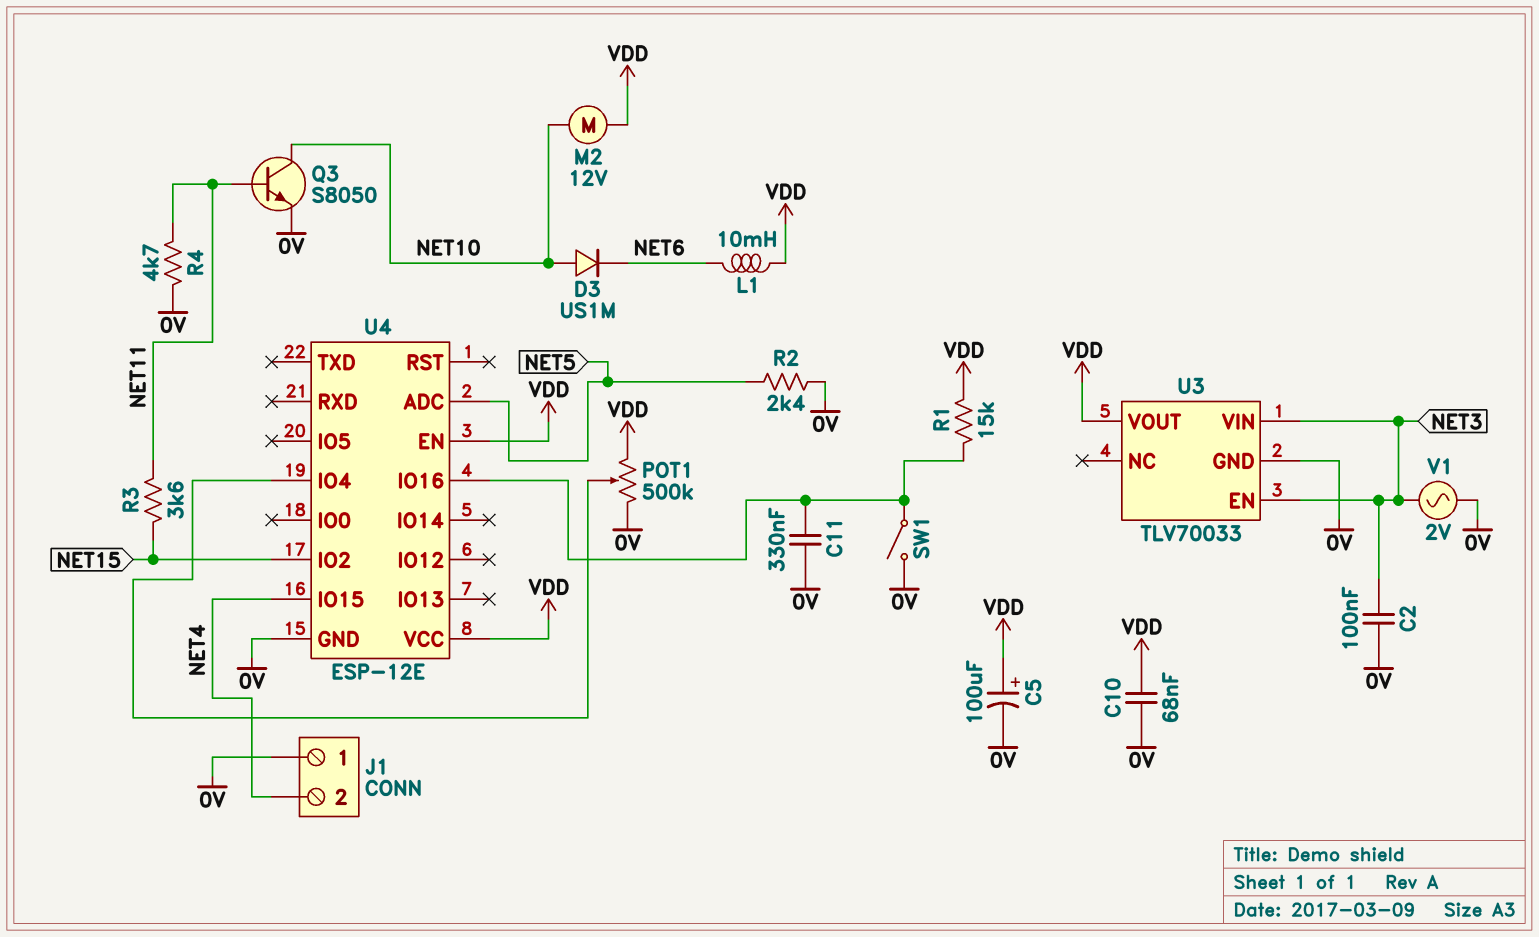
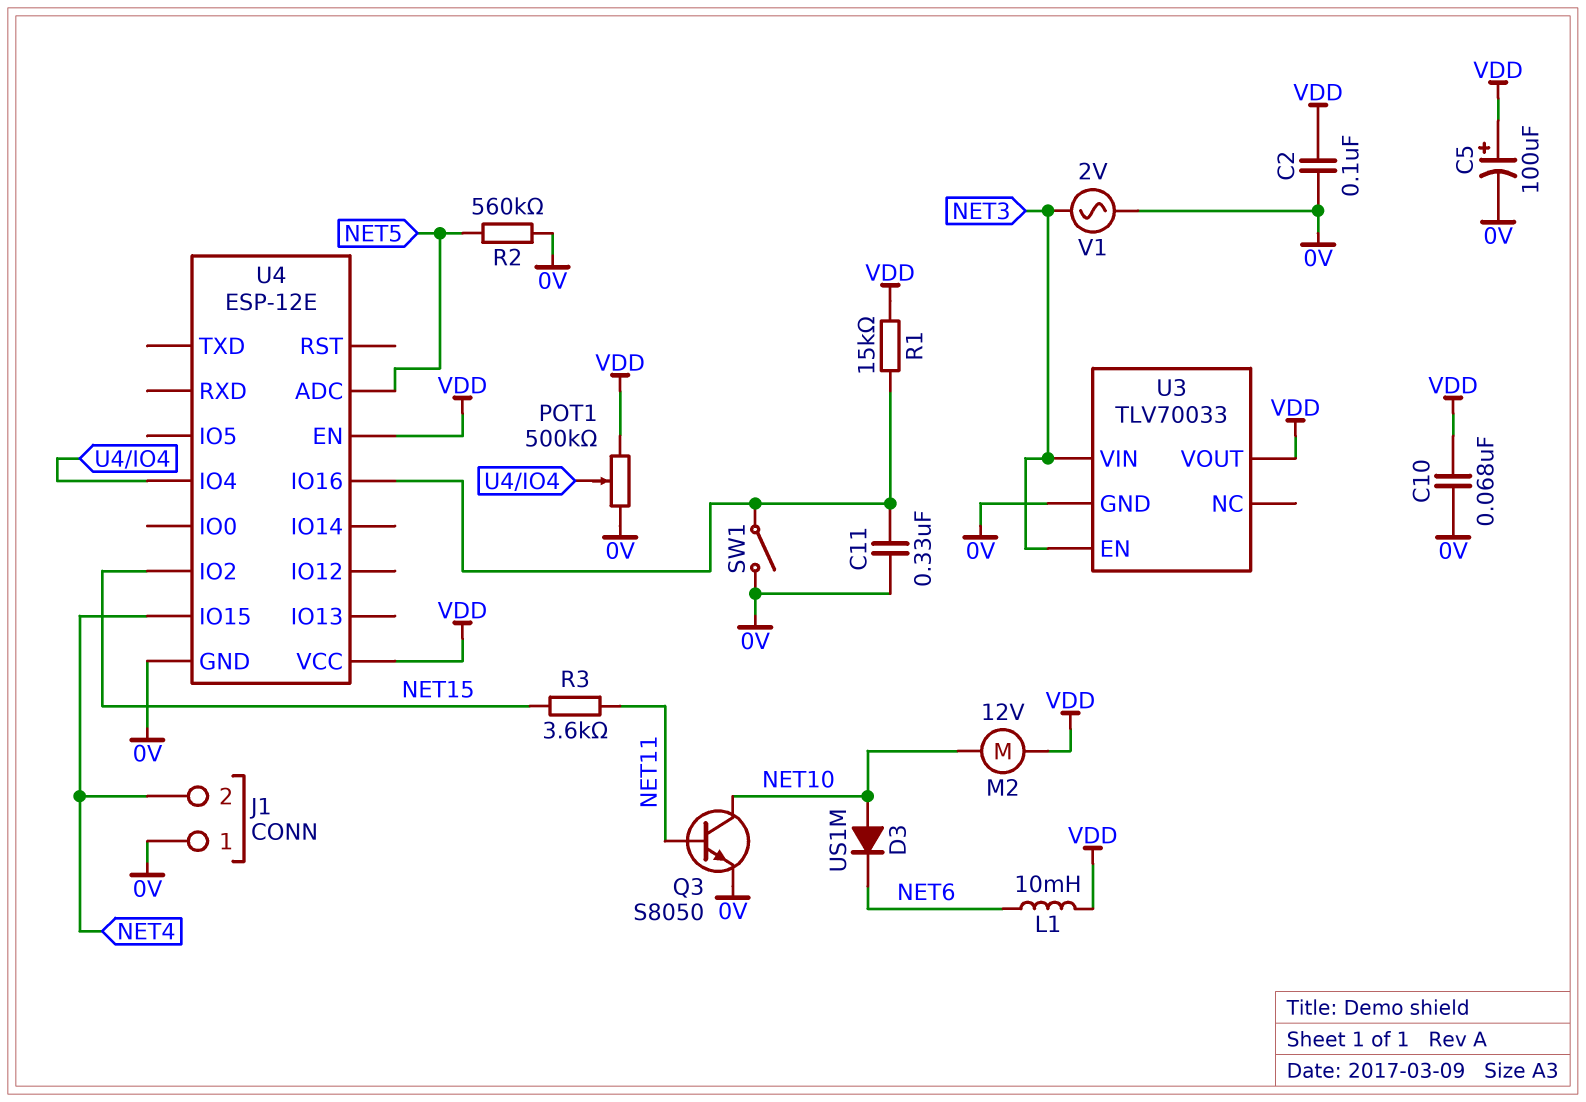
C2: 100nF (0V, NET3) -> 100nF (0V, VDD)
R2: 2.4k (0V, NET5) -> 560k (0V, NET5)
R4: 4.7k (0V, NET11) -> none

